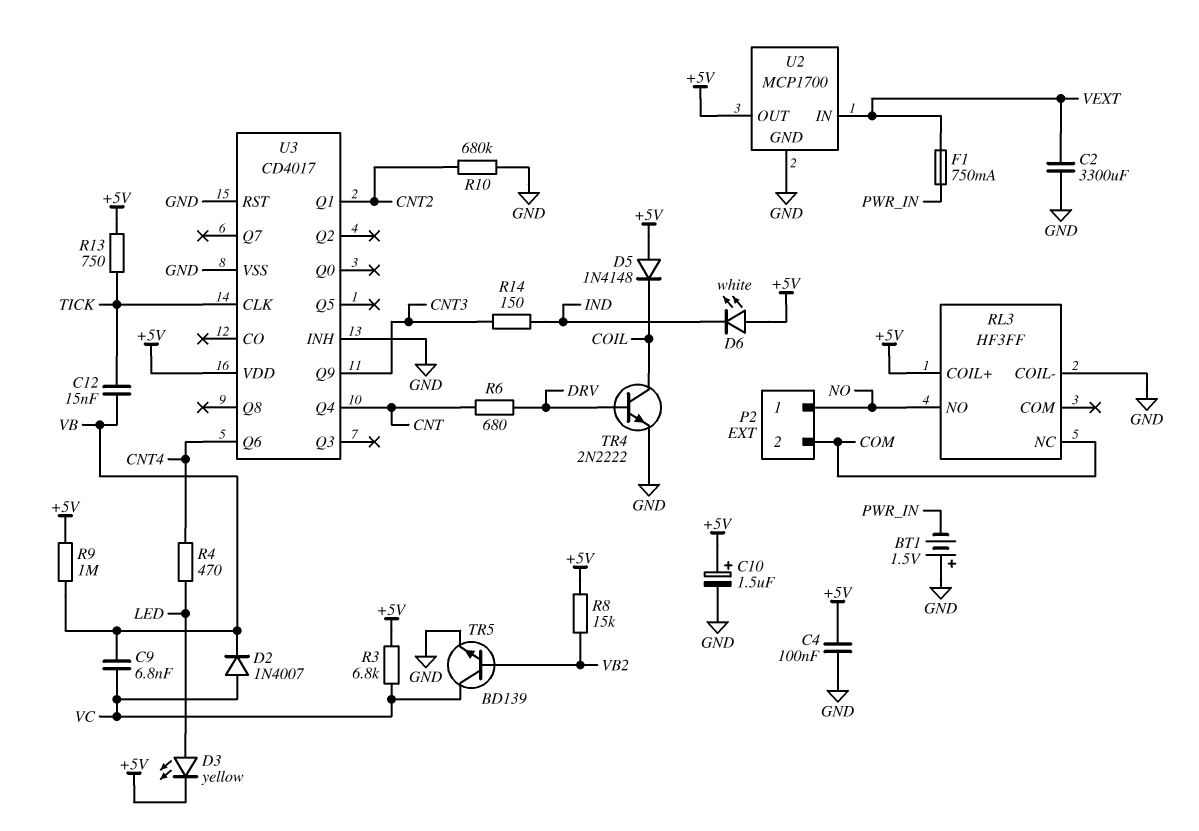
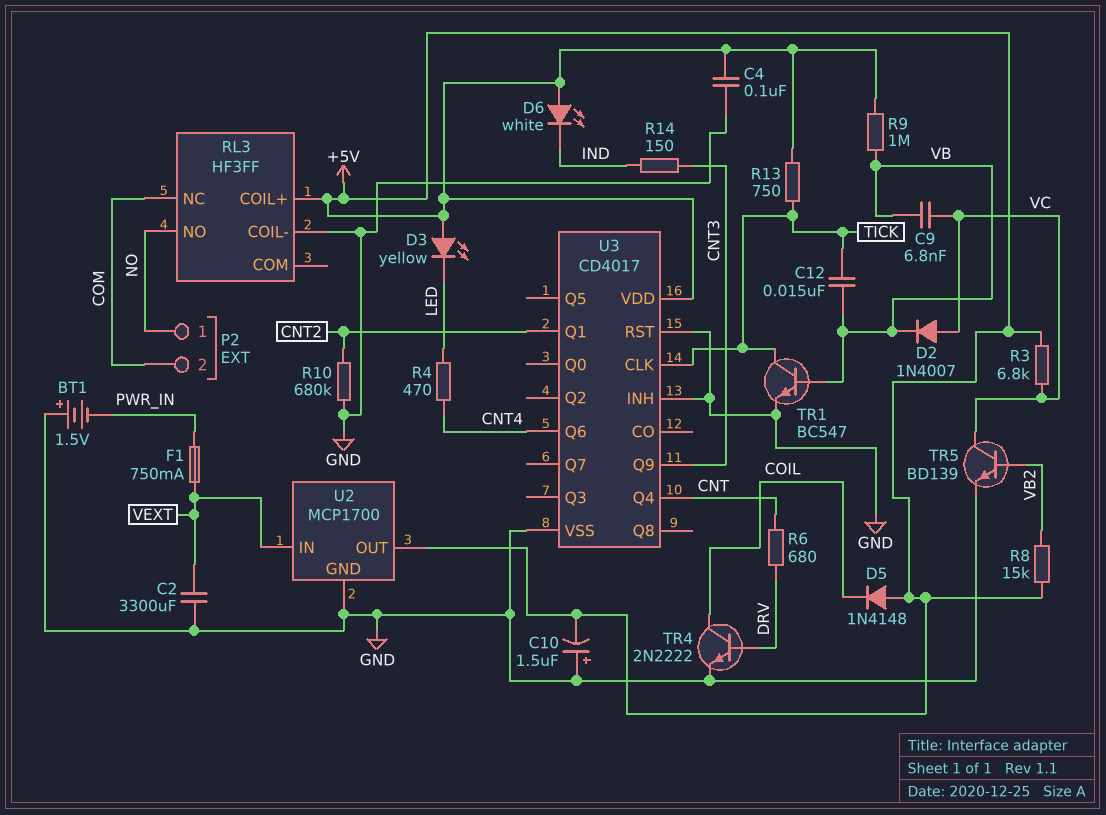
C10: 1.5uF (plus +5V, minus GND) -> 1.5uF (plus GND, minus +5V)
D3: LED yellow (A LED, K +5V) -> LED yellow (A +5V, K LED)
TR1: none -> NPN BC547 (B VB, C TICK, E GND)

